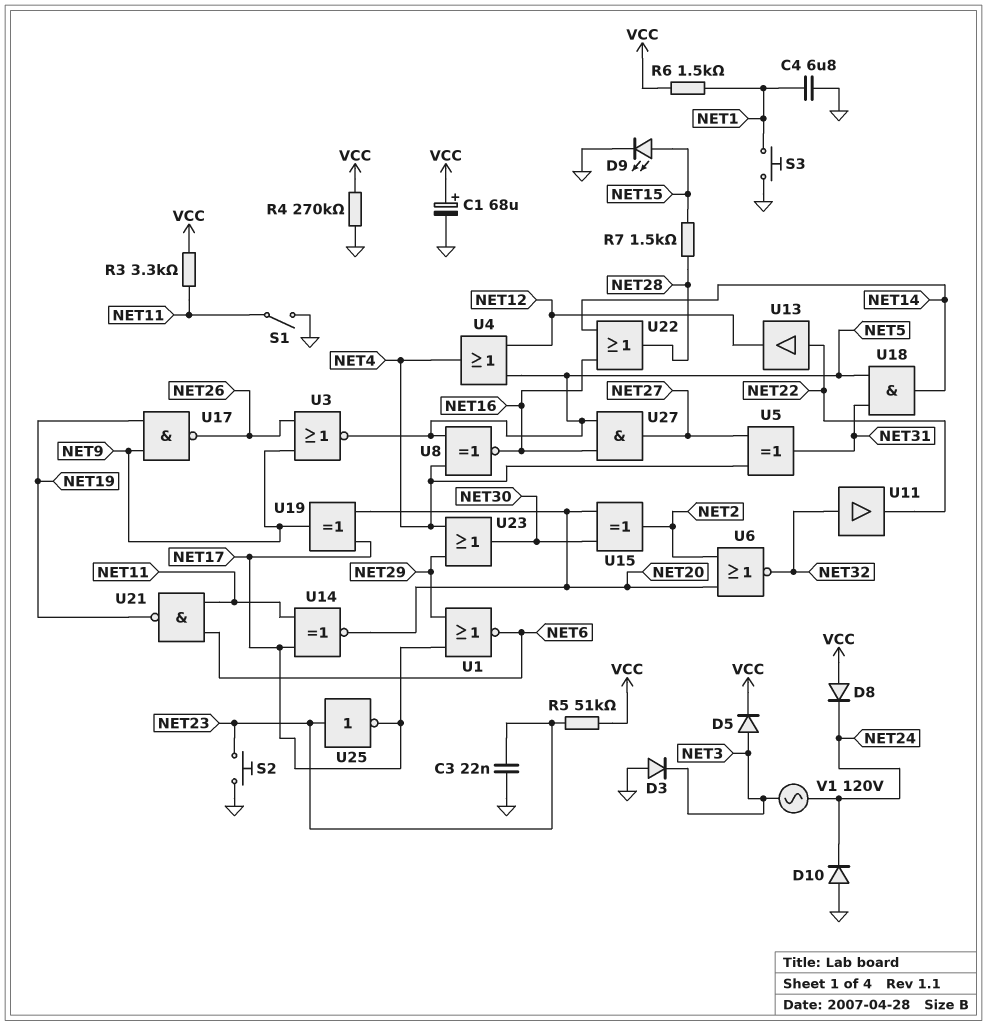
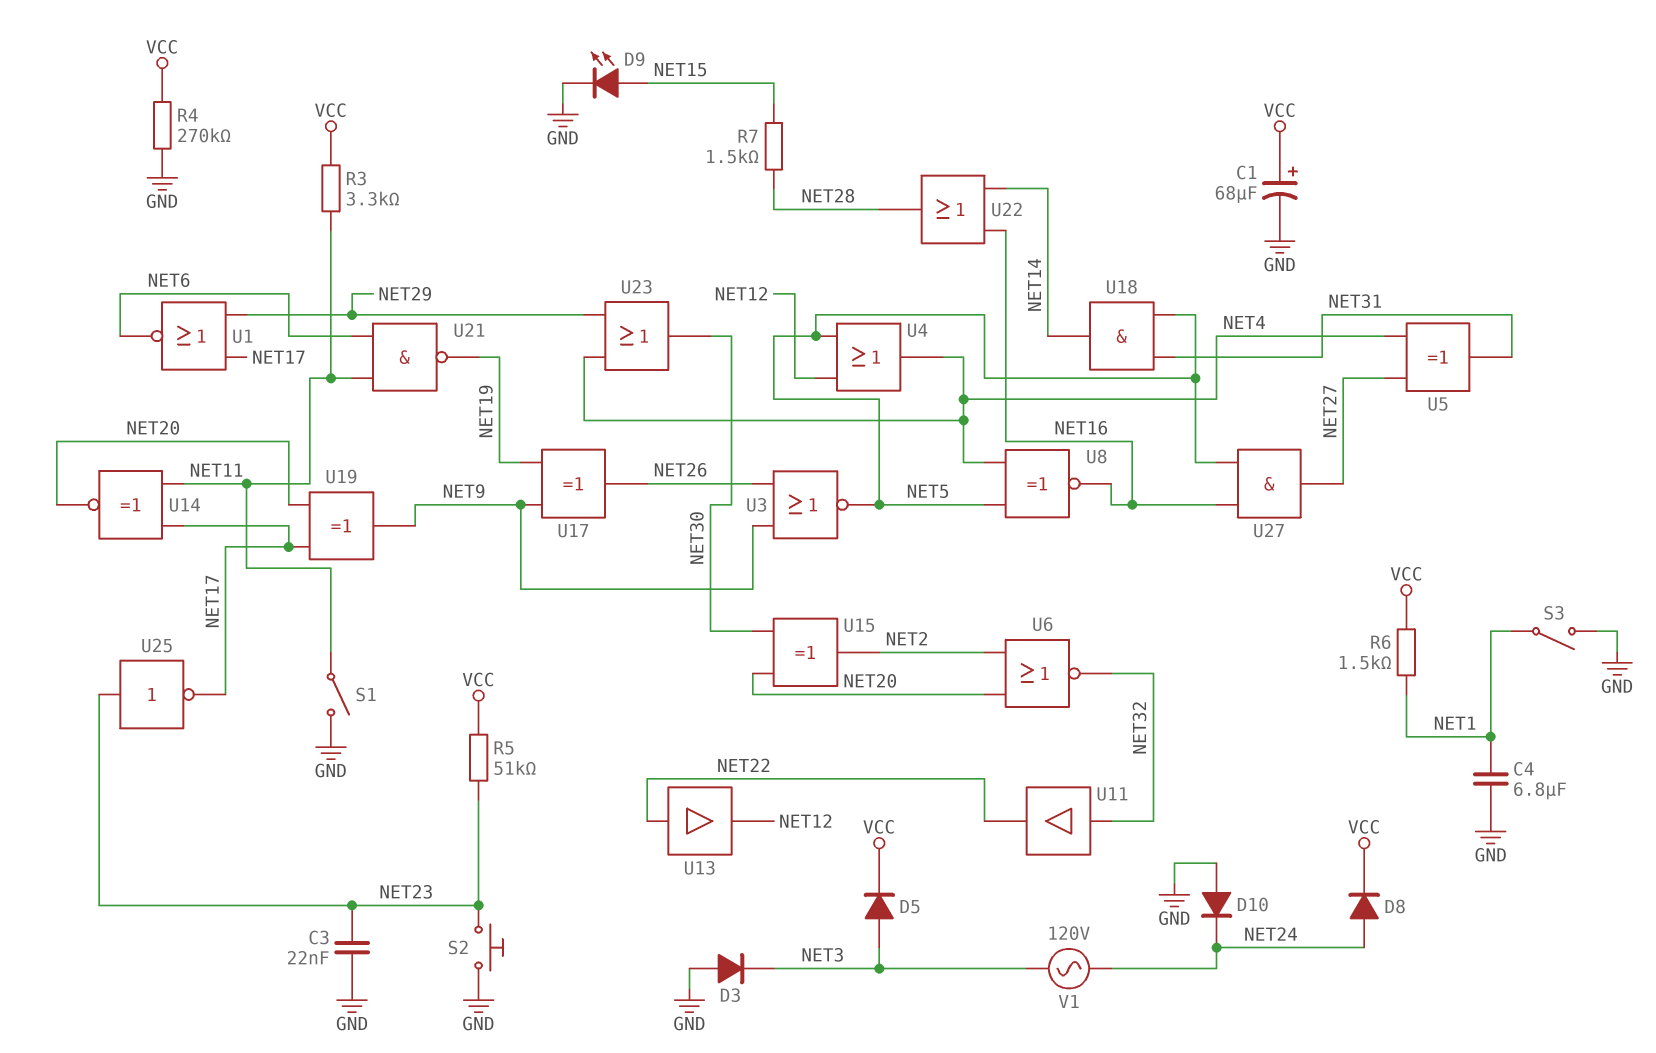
D8: diode (A VCC, K NET24) -> diode (A NET24, K VCC)
S3: button (GND, NET1) -> switch (GND, NET1)
U17: NAND (in NET9, in NET19, out NET26) -> XOR (in NET9, in NET19, out NET26)

